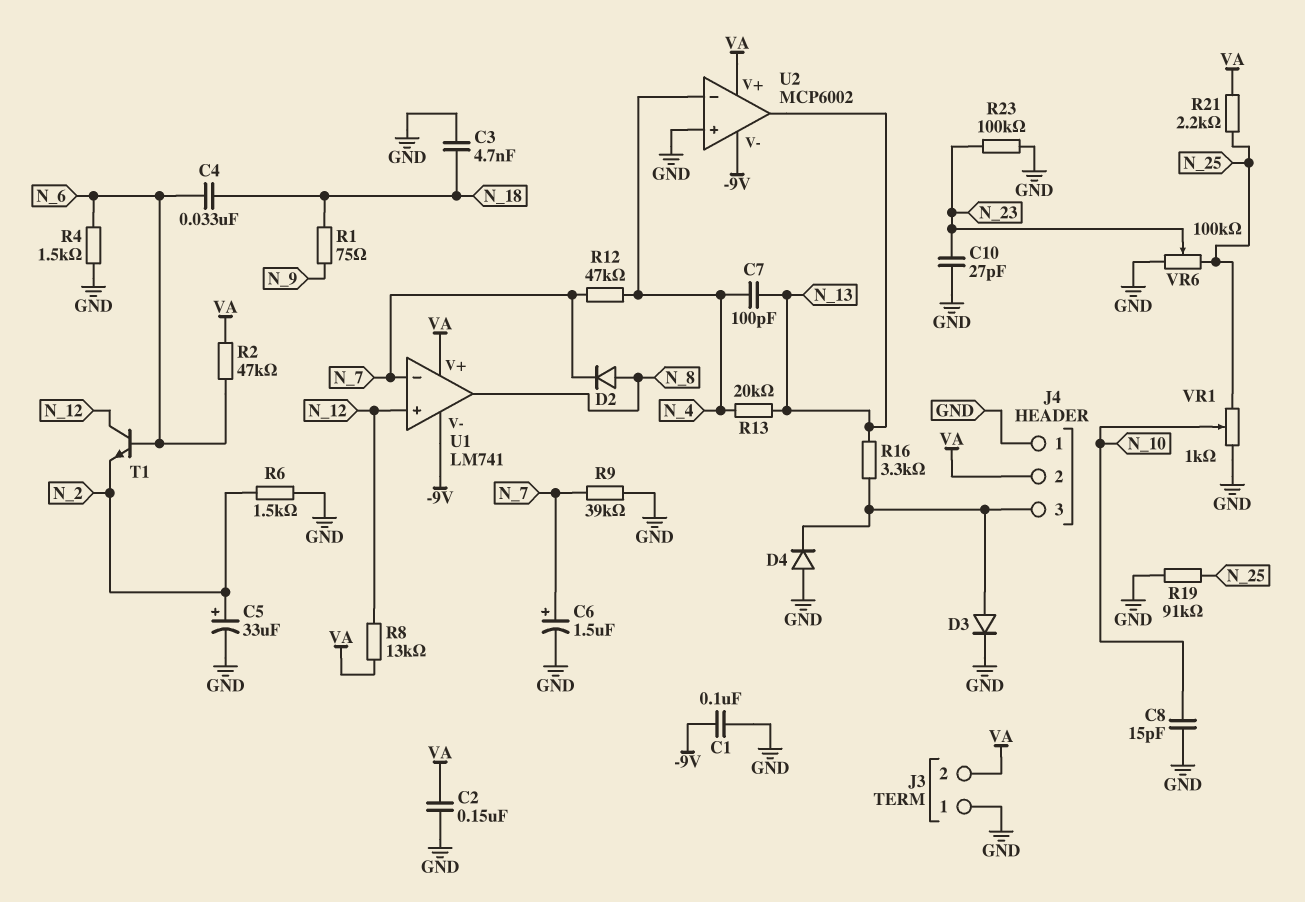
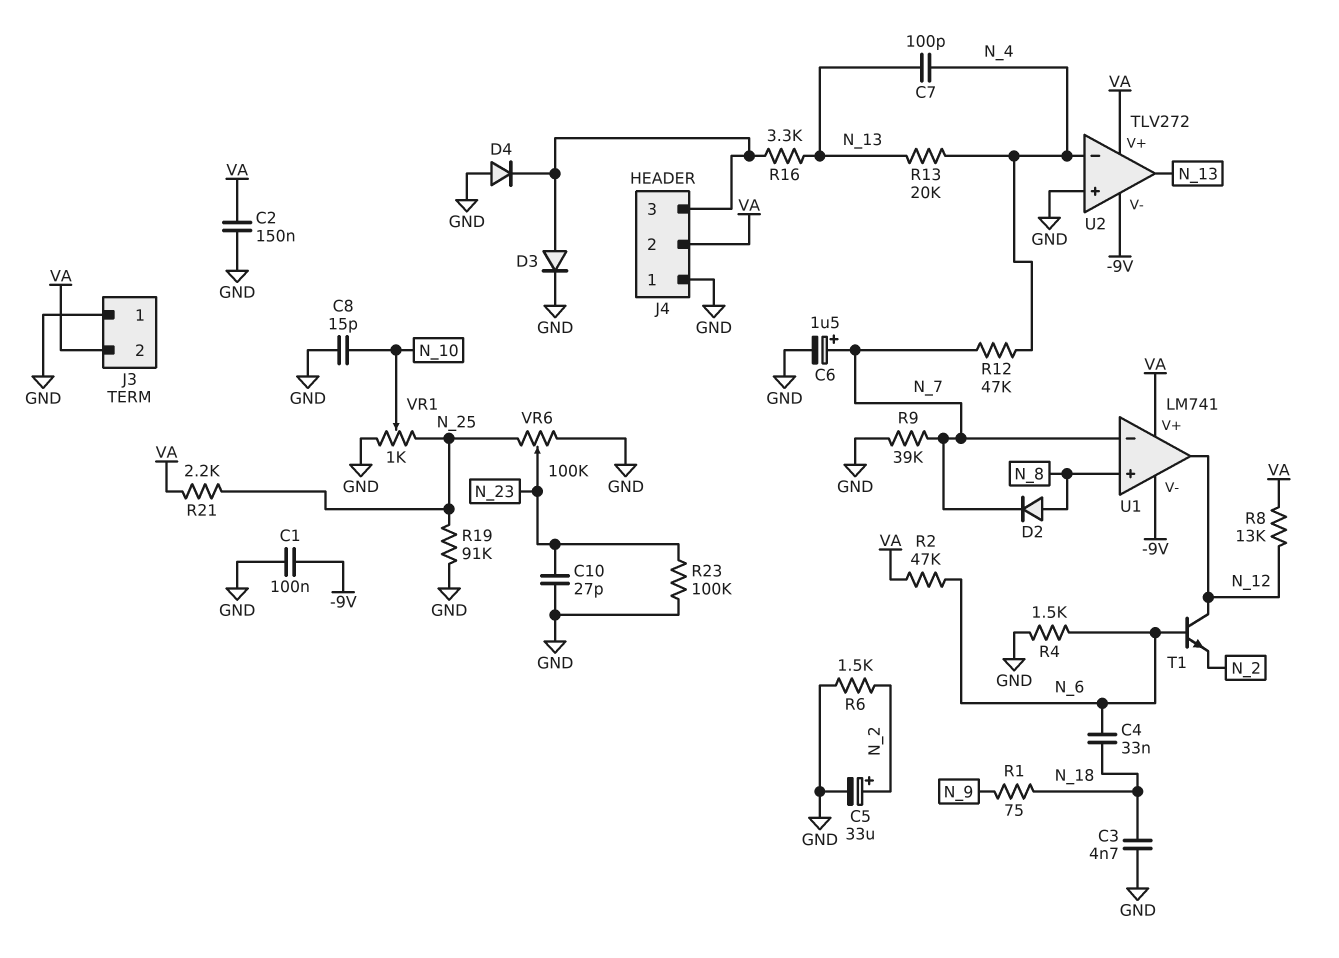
U1 pin in+: N_12 -> N_8
U1 pin out: N_8 -> N_12
U2: MCP6002 -> TLV272

